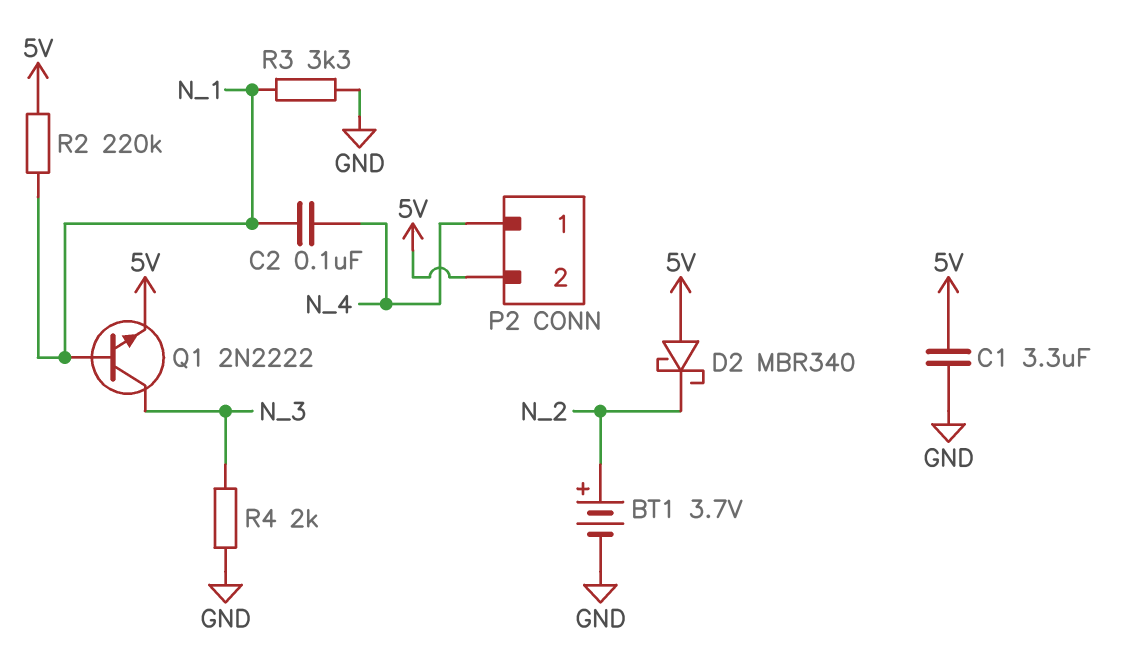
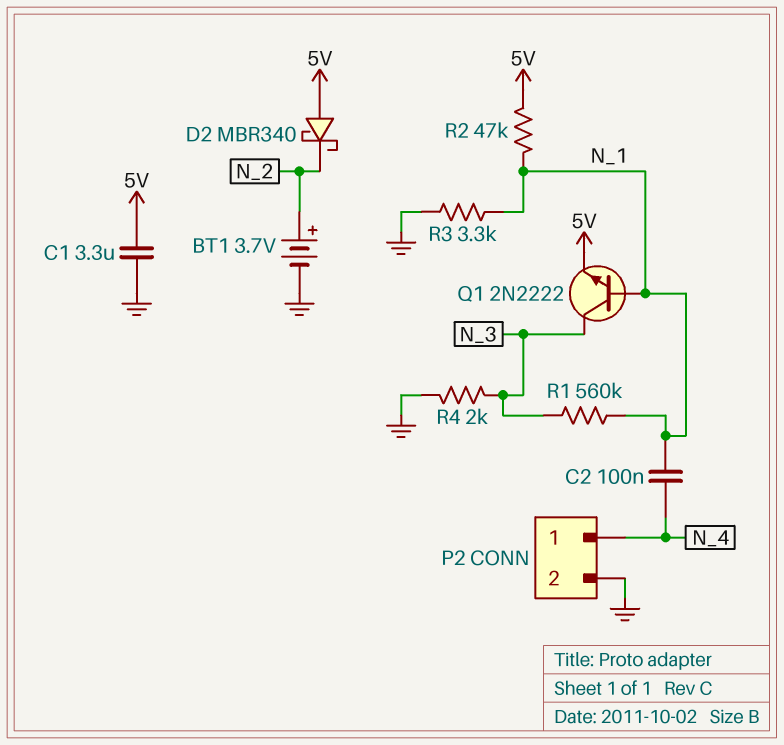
P2 pin 2: 5V -> GND
R1: none -> 560k (N_1, N_3)
R2: 220k (5V, N_1) -> 47k (5V, N_1)

